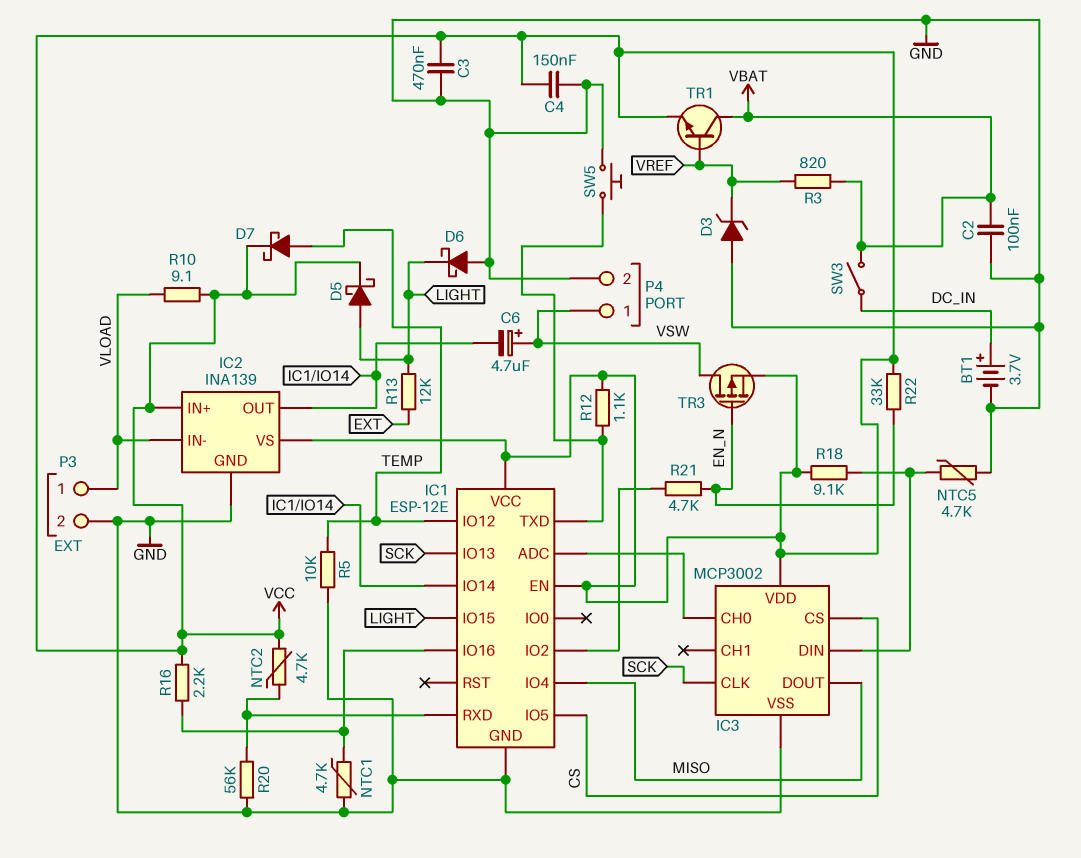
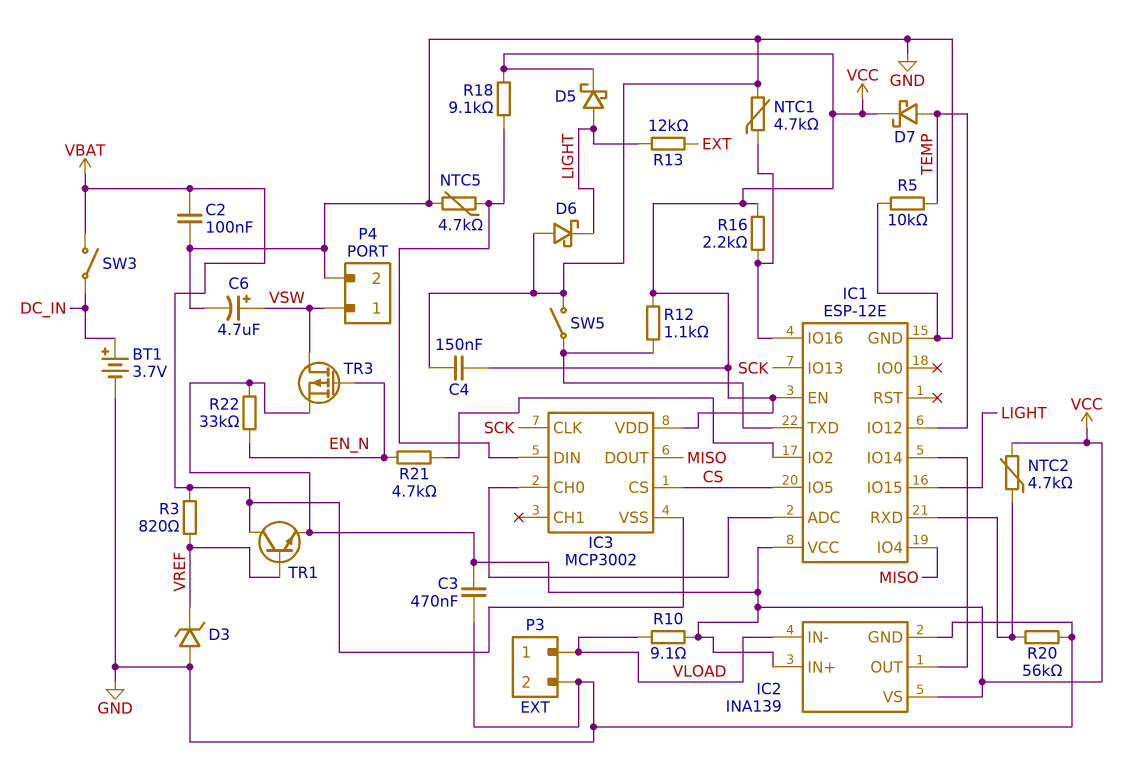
C6: 4.7uF (plus VSW, minus IC1/IO14) -> 4.7uF (plus VSW, minus GND)
IC3 pin VSS: GND -> VBAT
SW5: button (GND, IC1/TXD) -> switch (GND, IC1/TXD)

